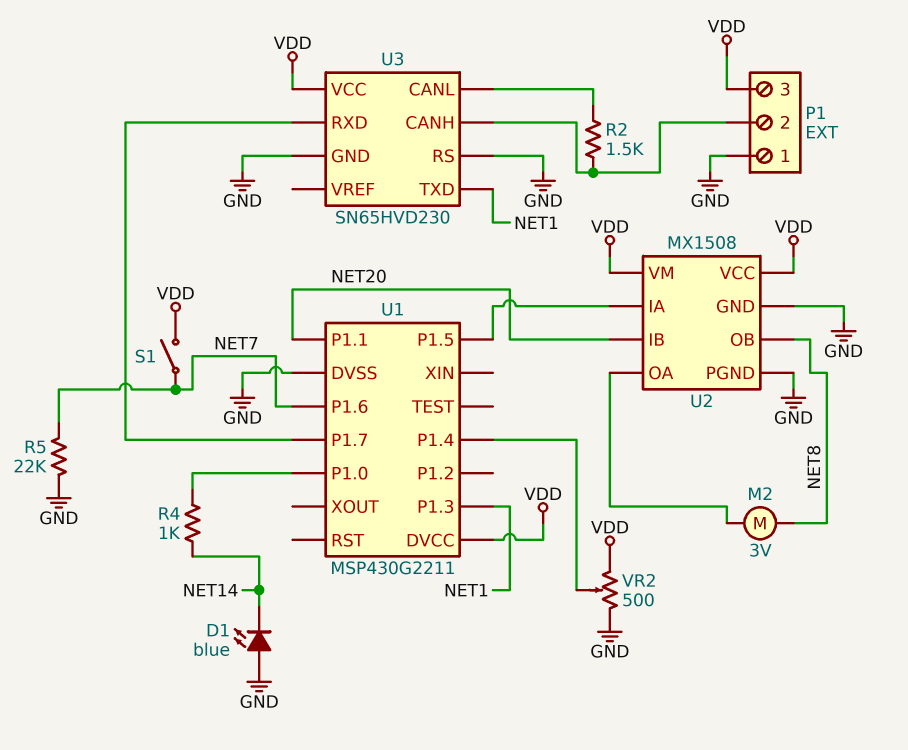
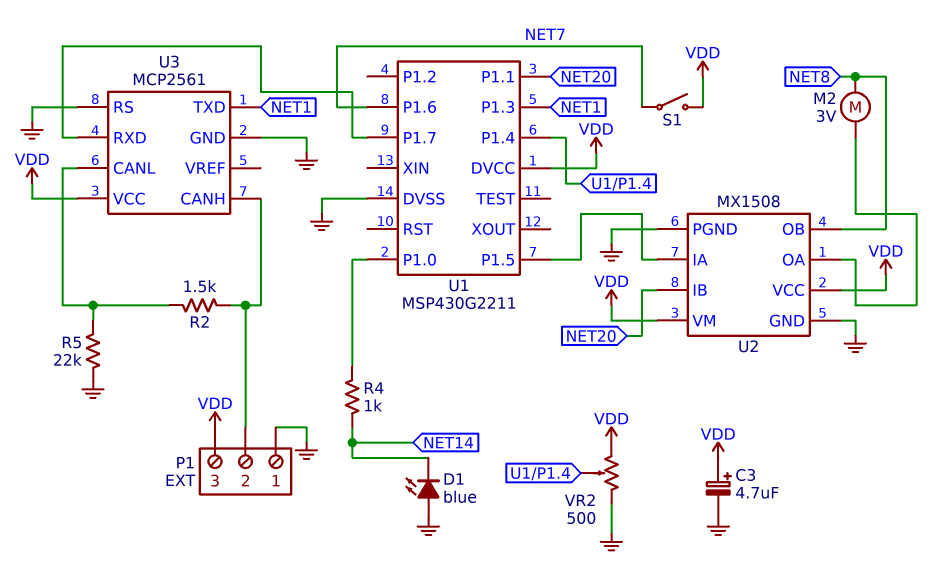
C3: none -> 4.7uF (plus VDD, minus GND)
R5: 22k (GND, NET7) -> 22k (GND, U3/CANL)
U3: SN65HVD230 -> MCP2561

